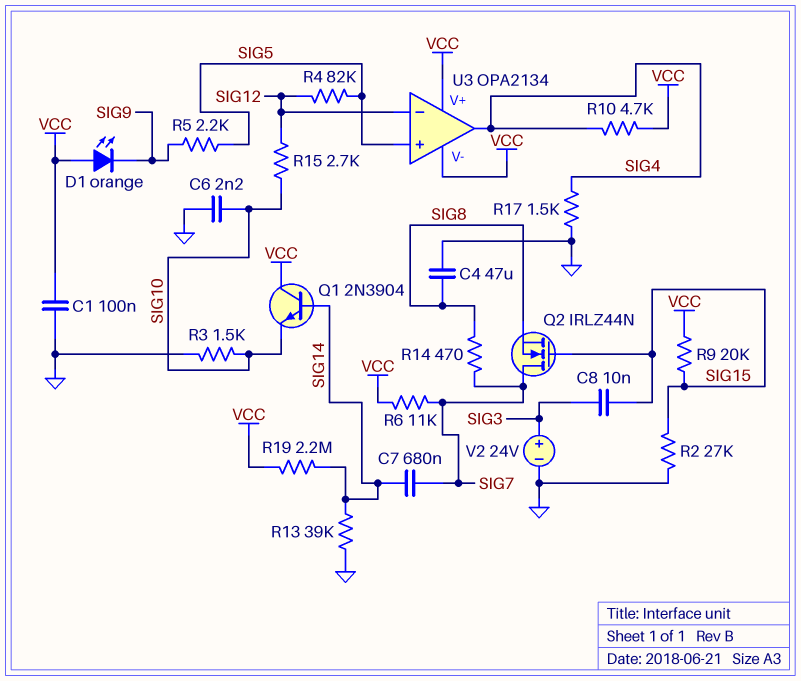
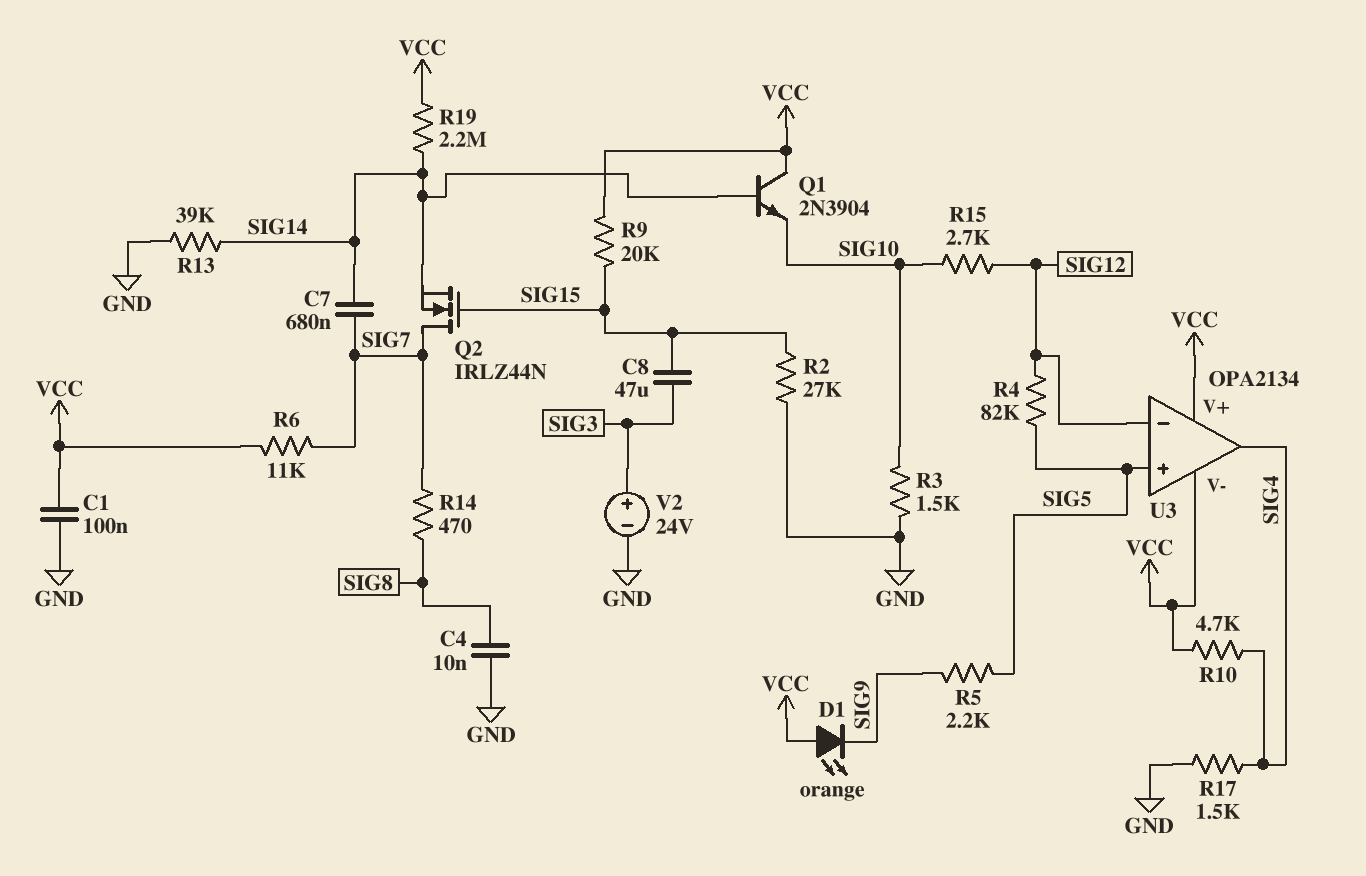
C4: 47uF (GND, SIG8) -> 10nF (GND, SIG8)
C6: 2.2nF (GND, SIG10) -> none
C8: 10nF (SIG3, SIG15) -> 47uF (SIG3, SIG15)
Q2: NMOS IRLZ44N (G SIG15, D SIG7, S SIG8) -> NMOS IRLZ44N (G SIG15, D SIG7, S SIG14)

